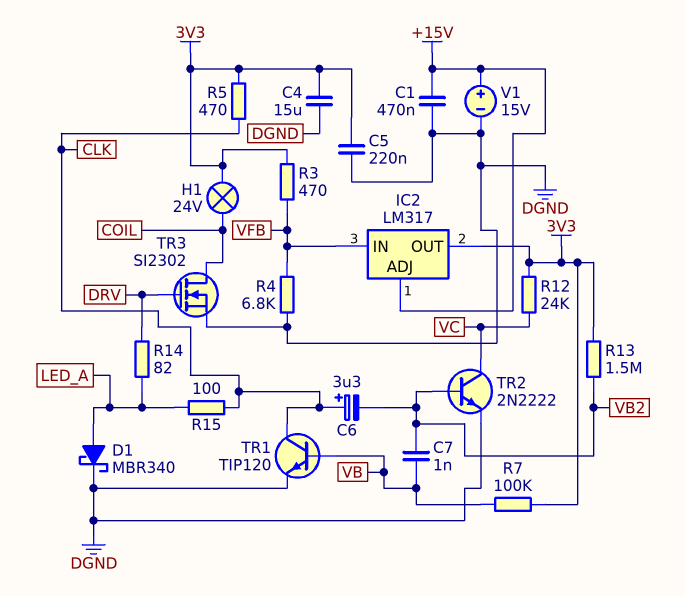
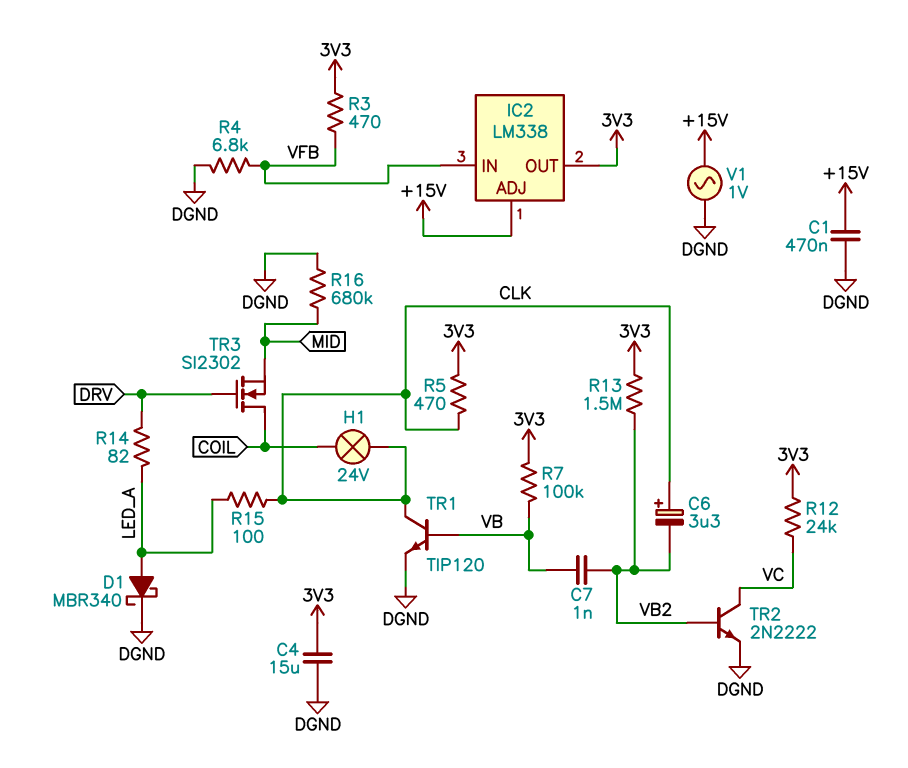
C5: 220nF (3V3, DGND) -> none
H1: lamp 24V (3V3, COIL) -> lamp 24V (CLK, COIL)
IC2: LM317 -> LM338
R16: none -> 680k (DGND, MID)
TR3: NMOS SI2302 (G DRV, D COIL, S DGND) -> NMOS SI2302 (G DRV, D COIL, S MID)
V1: 15V (plus +15V, minus DGND) -> AC 1V (+15V, DGND)

